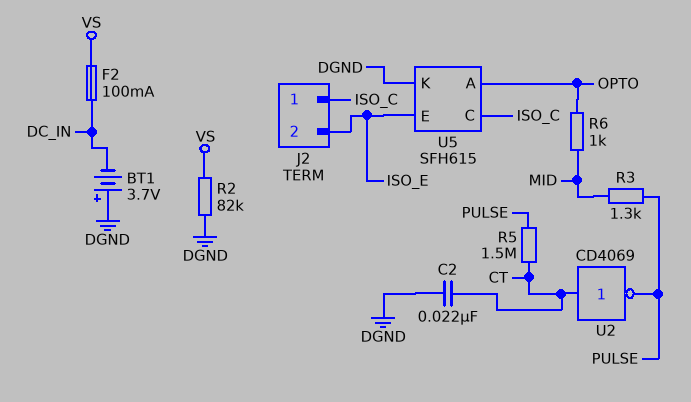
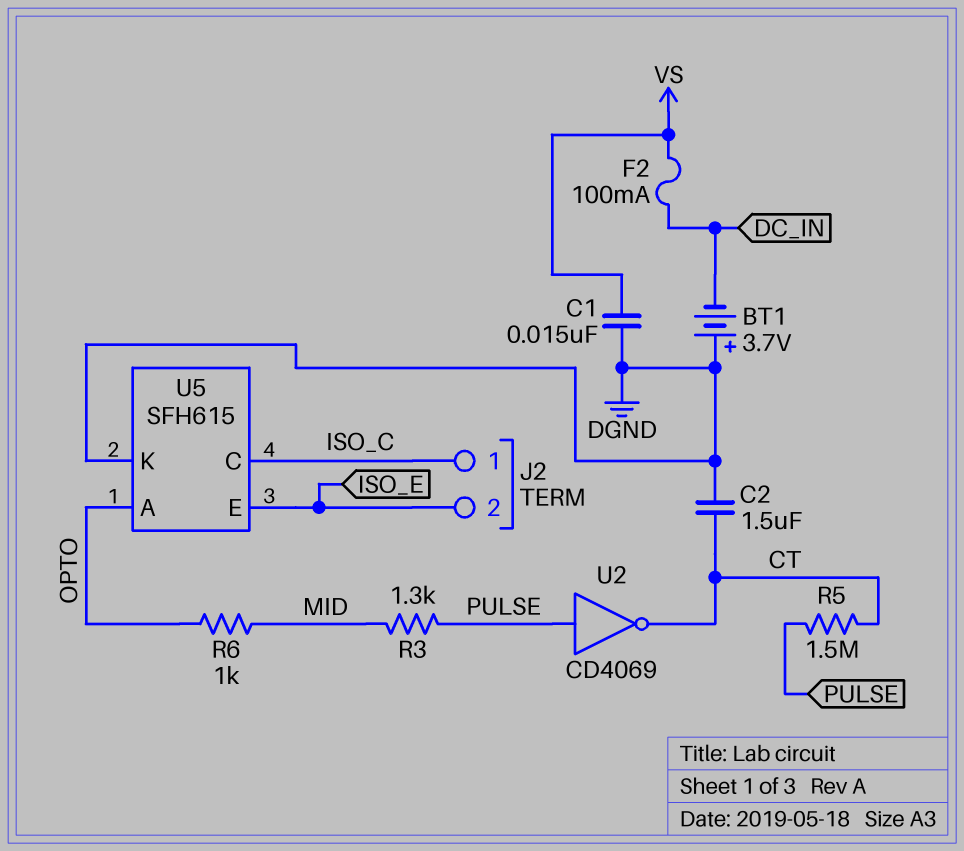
C1: none -> 15nF (DGND, VS)
C2: 22nF (CT, DGND) -> 1.5uF (CT, DGND)
R2: 82k (DGND, VS) -> none
U2: NOT CD4069 (in CT, out PULSE) -> NOT CD4069 (in PULSE, out CT)

